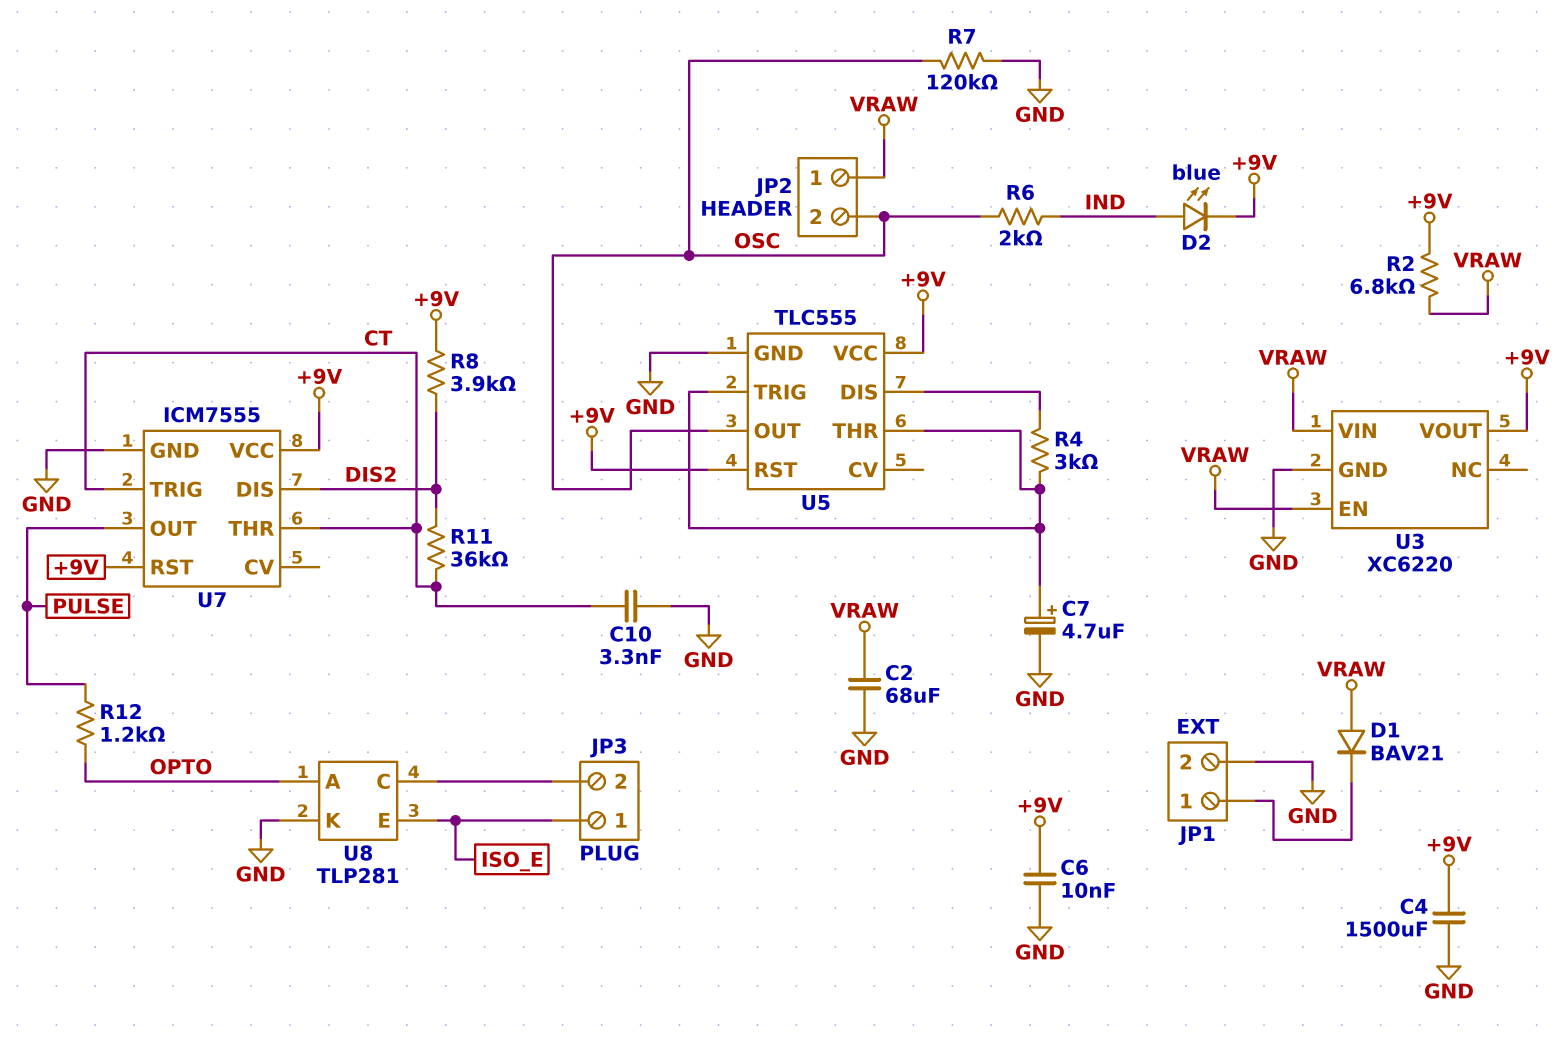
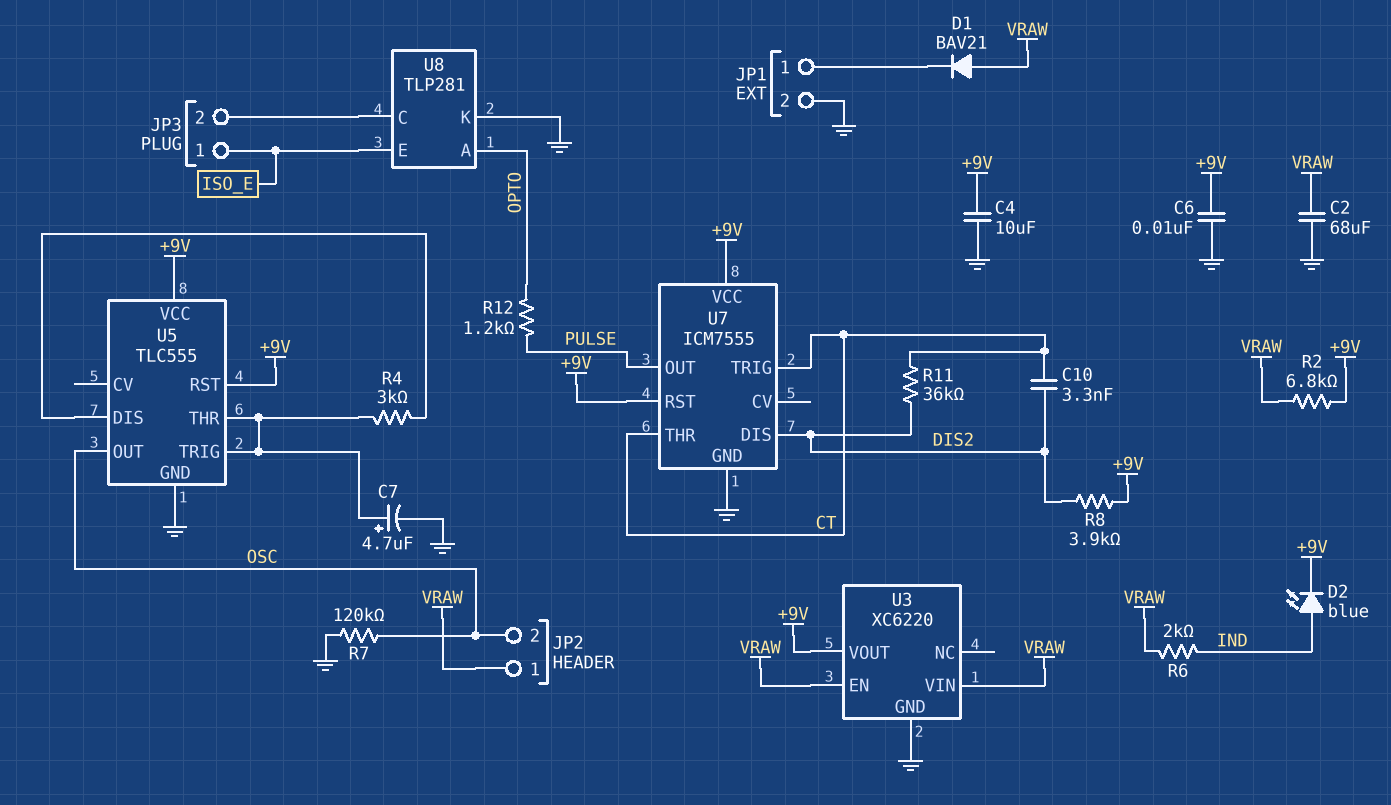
C4: 1500uF (+9V, GND) -> 10uF (+9V, GND)
C10: 3.3nF (CT, GND) -> 3.3nF (CT, DIS2)
R6: 2k (IND, OSC) -> 2k (IND, VRAW)

